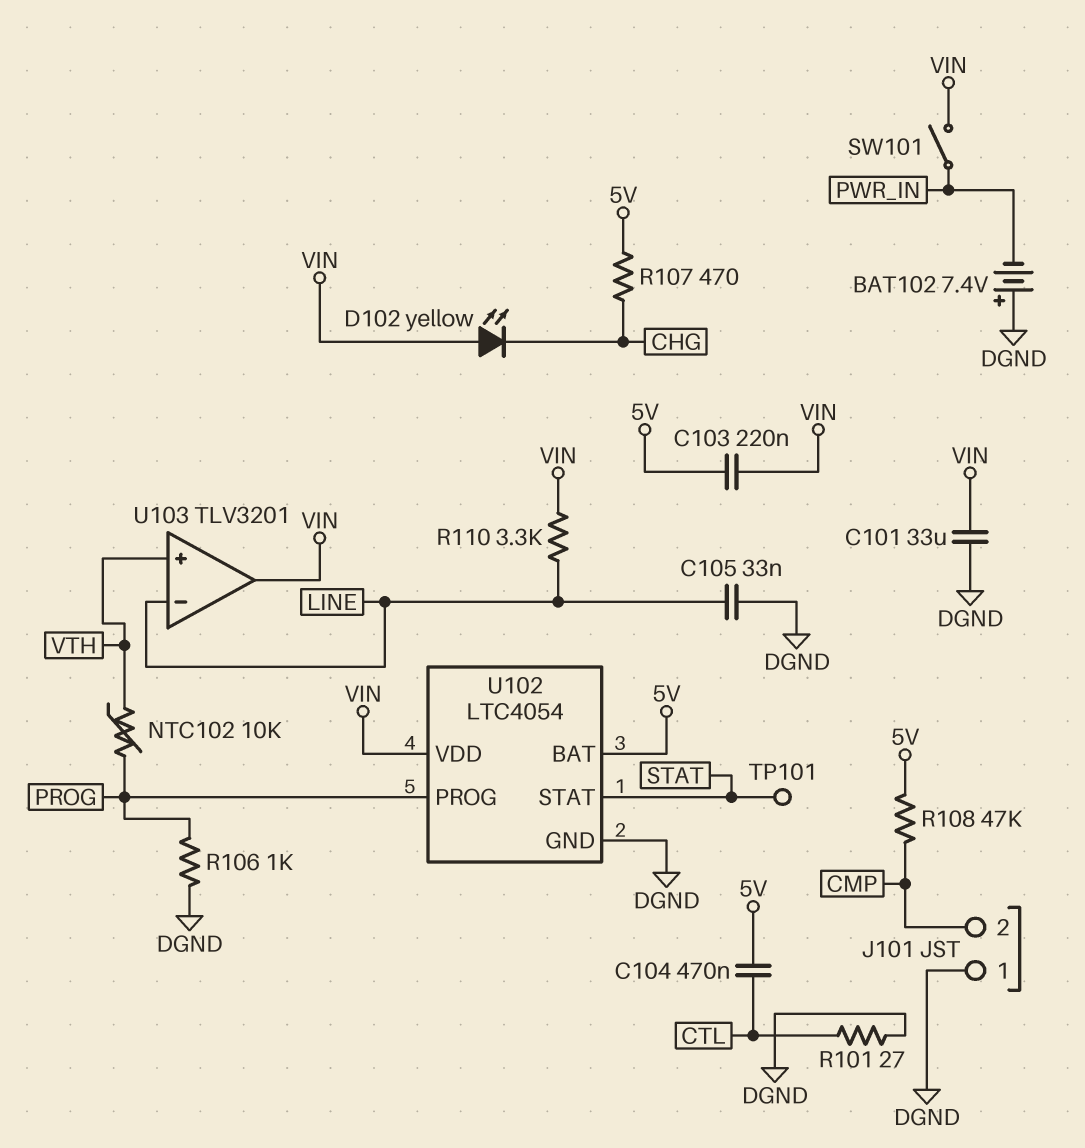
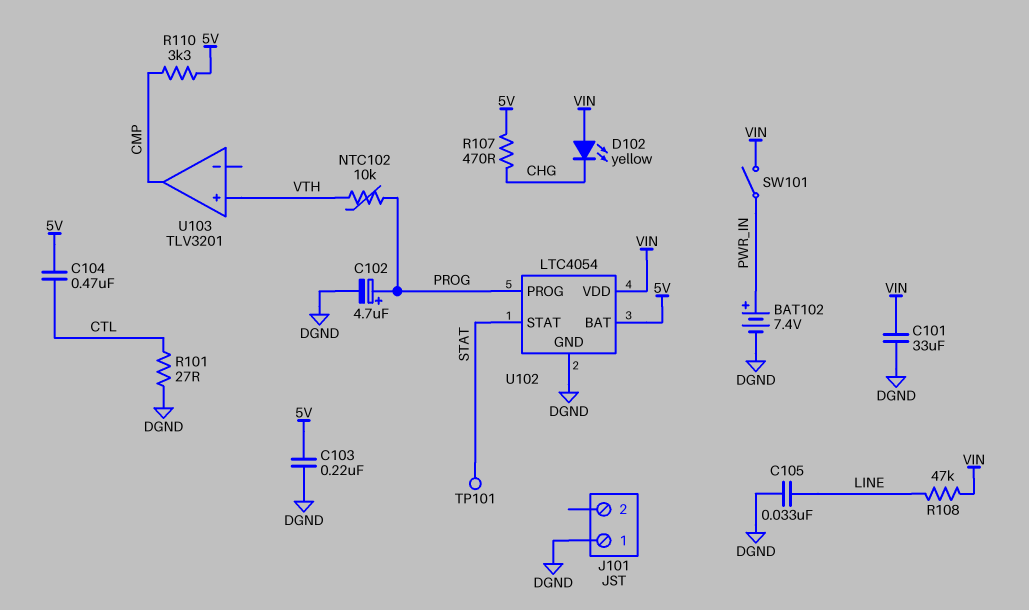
BAT102: 7.4V (plus DGND, minus PWR_IN) -> 7.4V (plus PWR_IN, minus DGND)
C102: none -> 4.7uF (plus PROG, minus DGND)
C103: 220nF (5V, VIN) -> 220nF (5V, DGND)
J101 pin 2: CMP -> none
R106: 1k (DGND, PROG) -> none
R108: 47k (5V, CMP) -> 47k (LINE, VIN)
R110: 3.3k (LINE, VIN) -> 3.3k (5V, CMP)
U103 pin in-: LINE -> none
U103 pin out: VIN -> CMP

